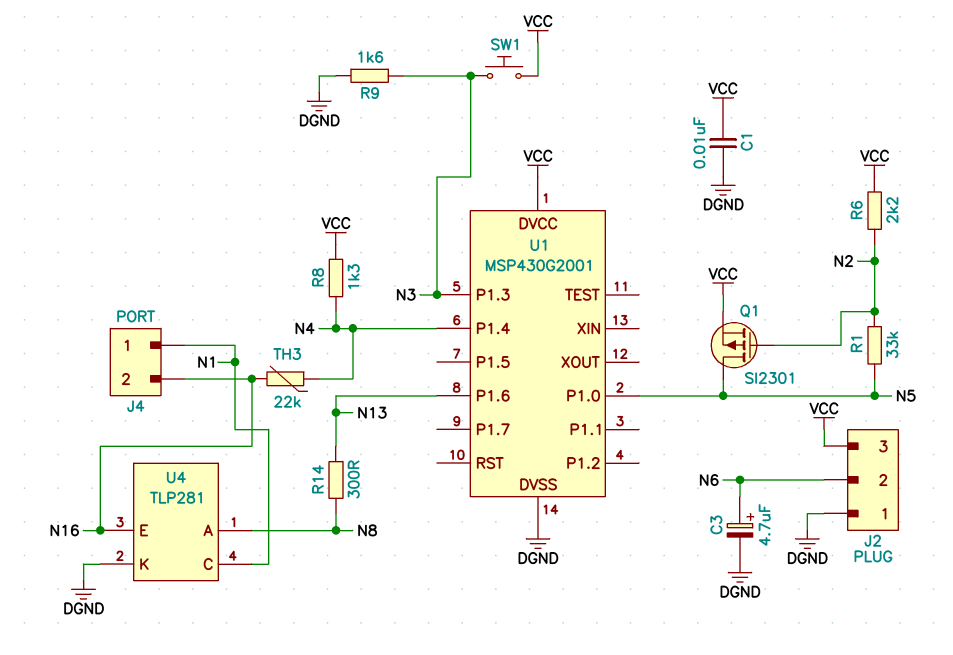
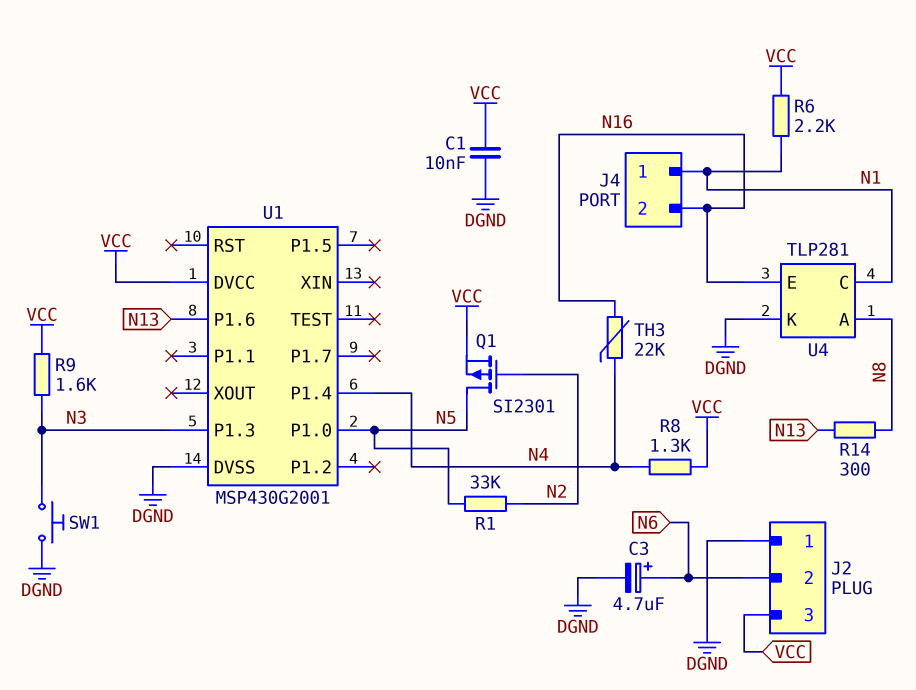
R6: 2.2k (N2, VCC) -> 2.2k (N1, VCC)
R9: 1.6k (DGND, N3) -> 1.6k (N3, VCC)
SW1: button (N3, VCC) -> button (DGND, N3)

